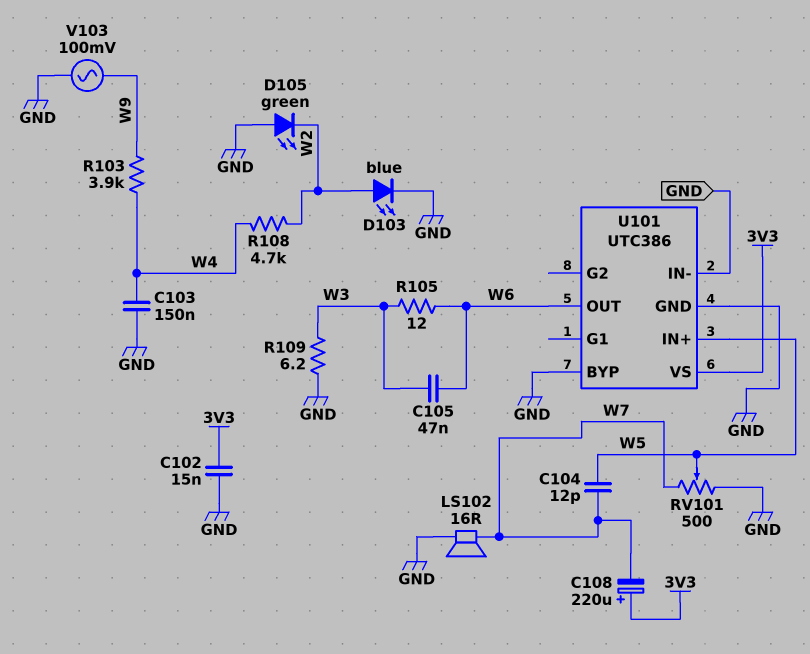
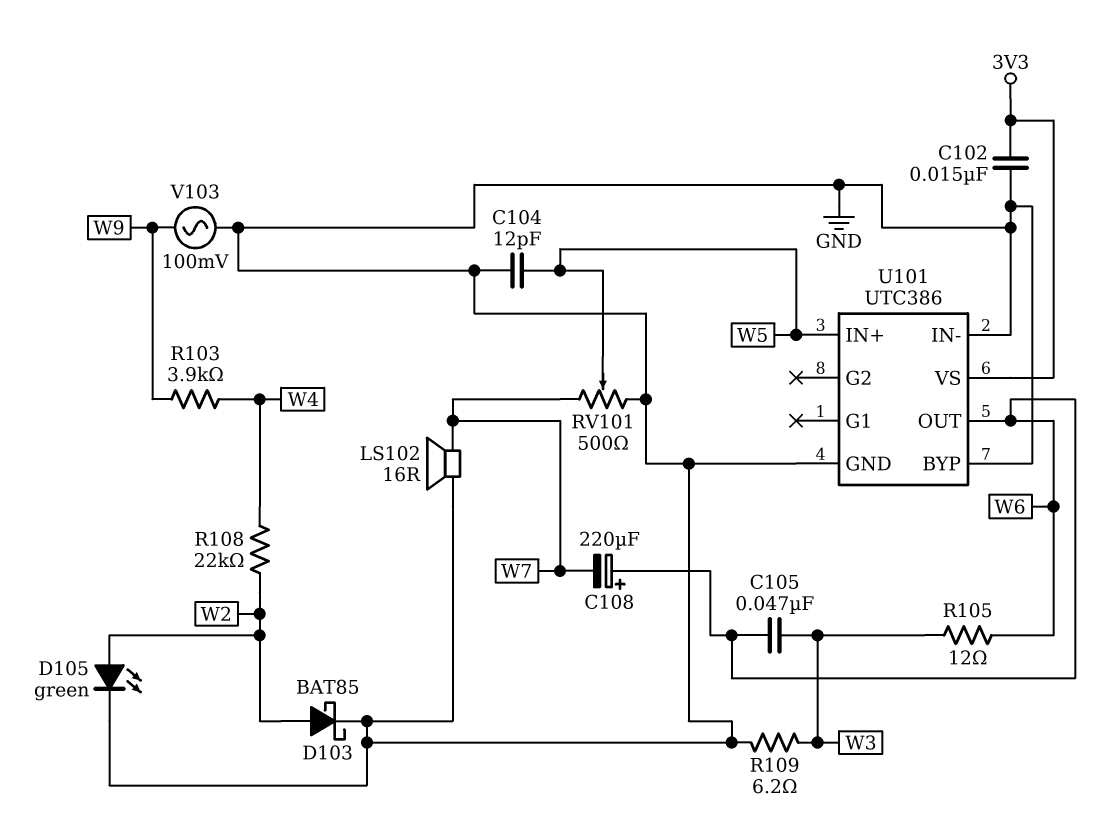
C103: 150nF (GND, W4) -> none
C104: 12pF (W5, W7) -> 12pF (GND, W5)
C108: 220uF (plus 3V3, minus W7) -> 220uF (plus W6, minus W7)
D103: LED blue (A W2, K GND) -> schottky BAT85 (A W2, K GND)
D105: LED green (A GND, K W2) -> LED green (A W2, K GND)
R108: 4.7k (W2, W4) -> 22k (W2, W4)

